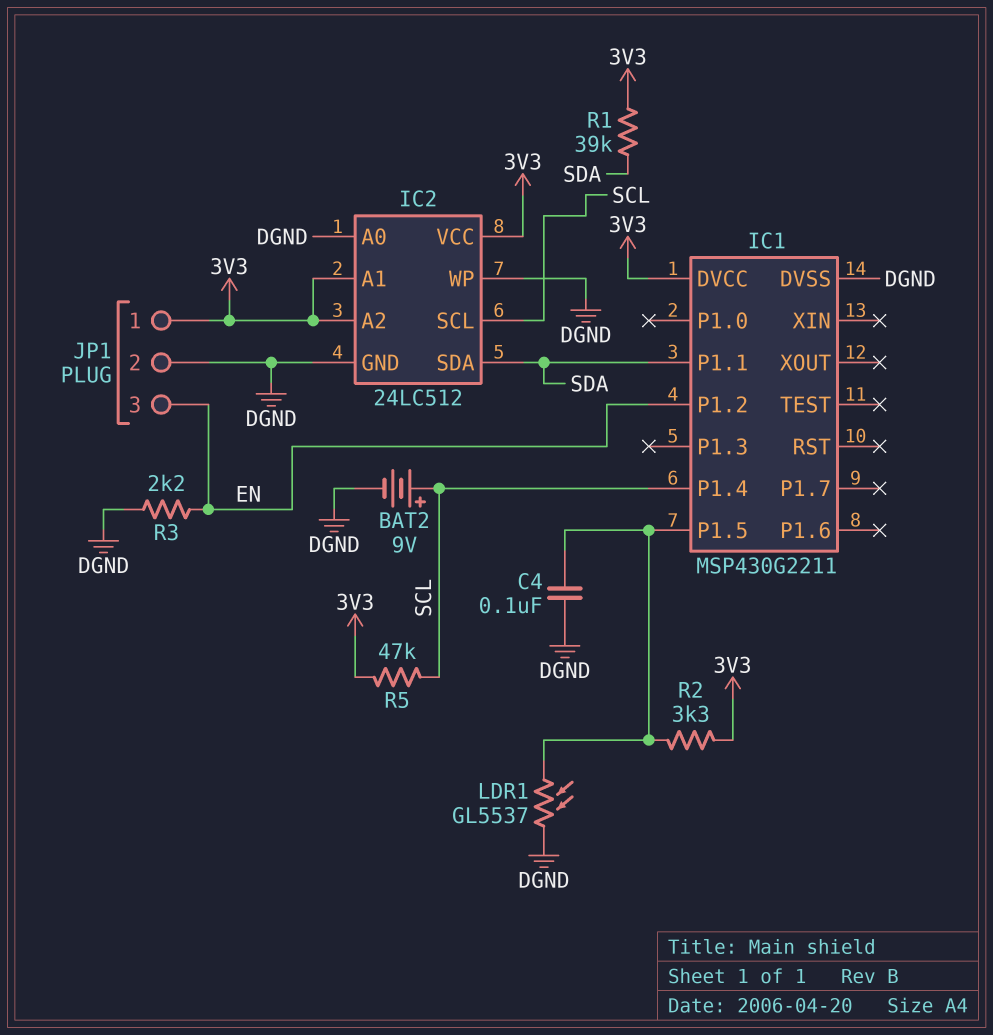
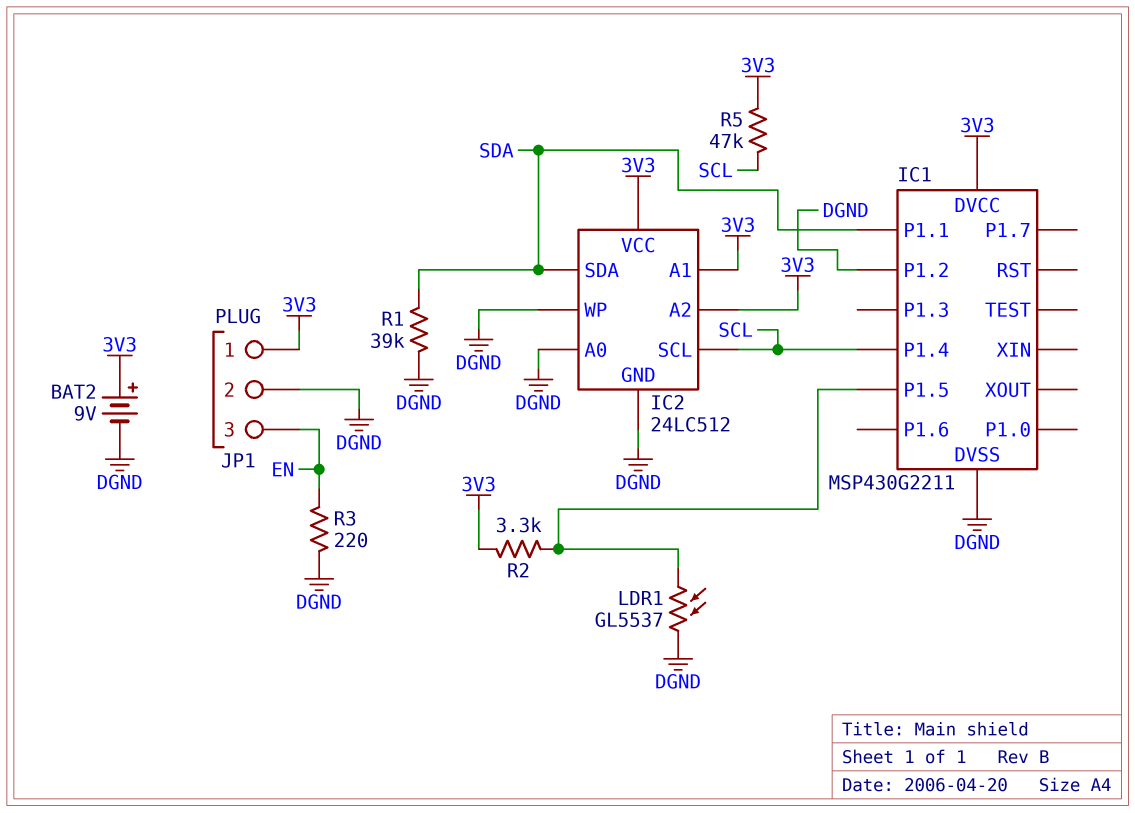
BAT2: 9V (plus SCL, minus DGND) -> 9V (plus 3V3, minus DGND)
C4: 100nF (DGND, IC1/P1.5) -> none
IC1 pin P1.2: EN -> DGND
R1: 39k (3V3, SDA) -> 39k (DGND, SDA)
R3: 2.2k (DGND, EN) -> 220 (DGND, EN)

